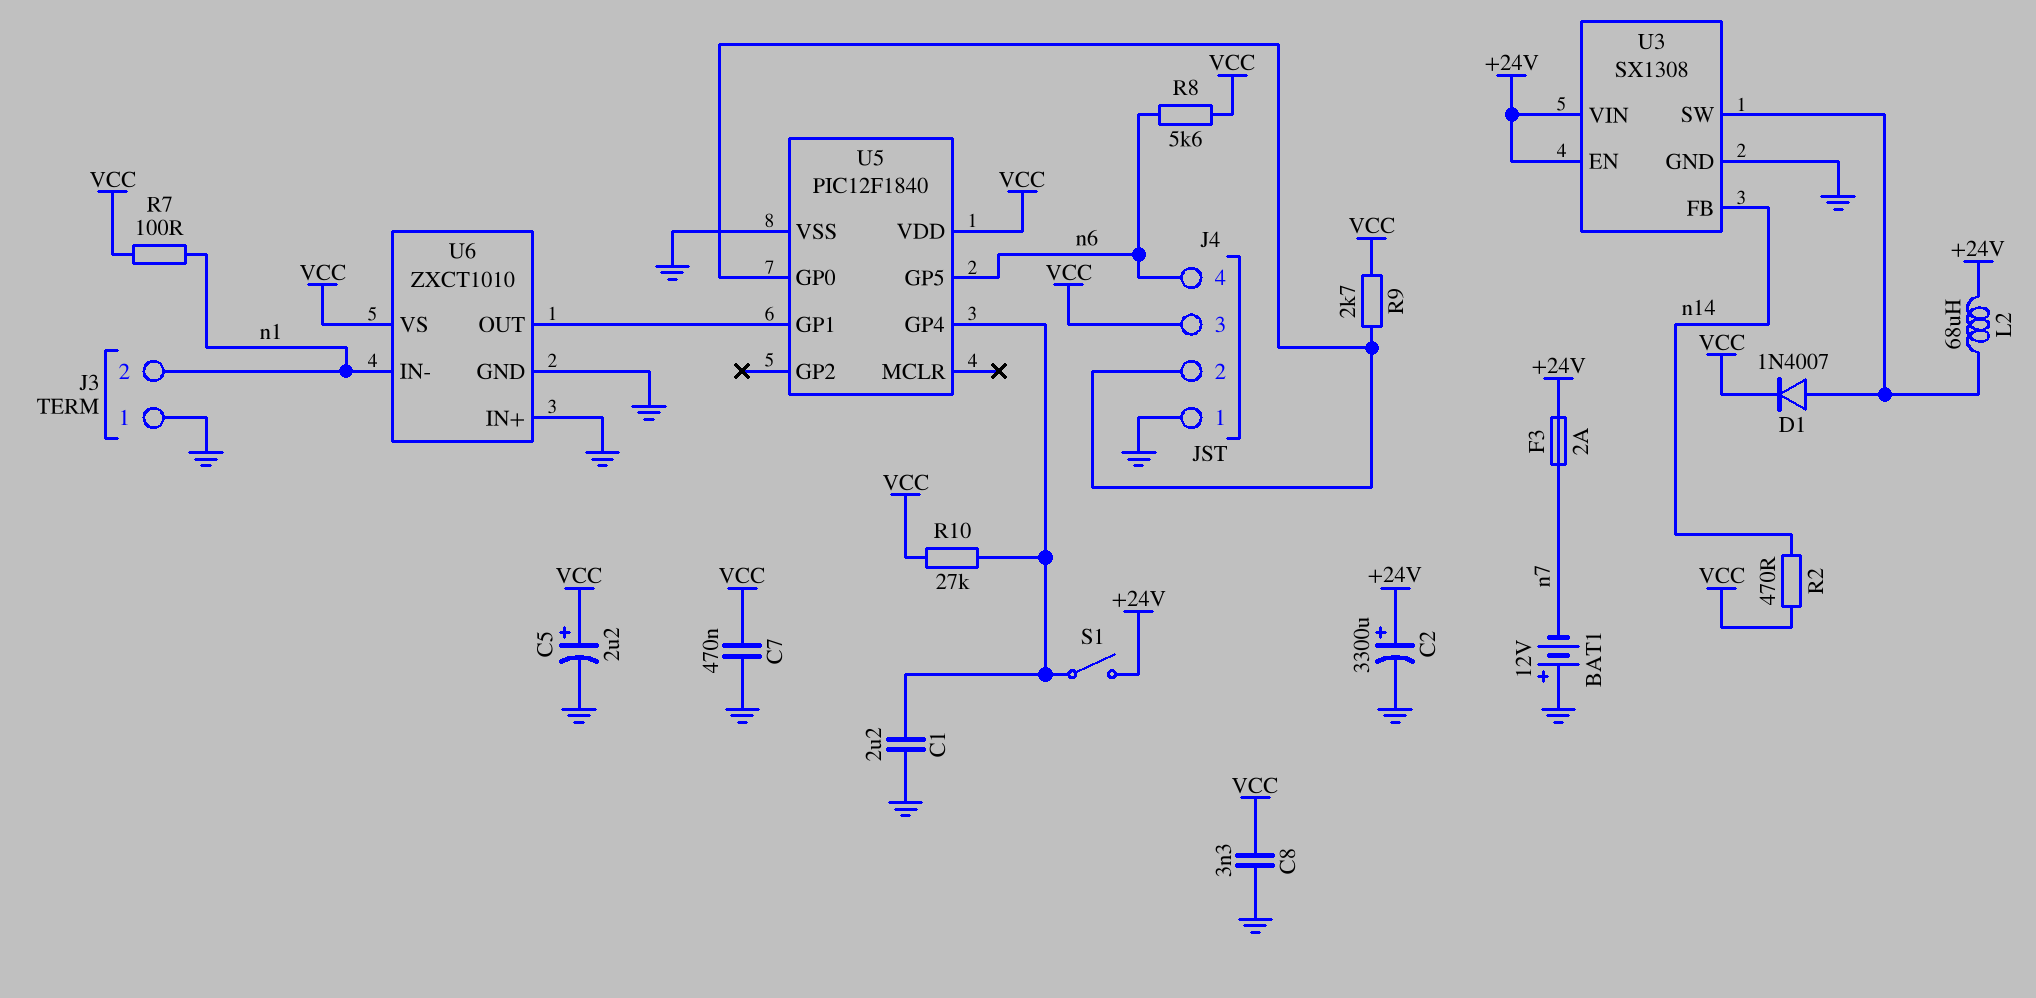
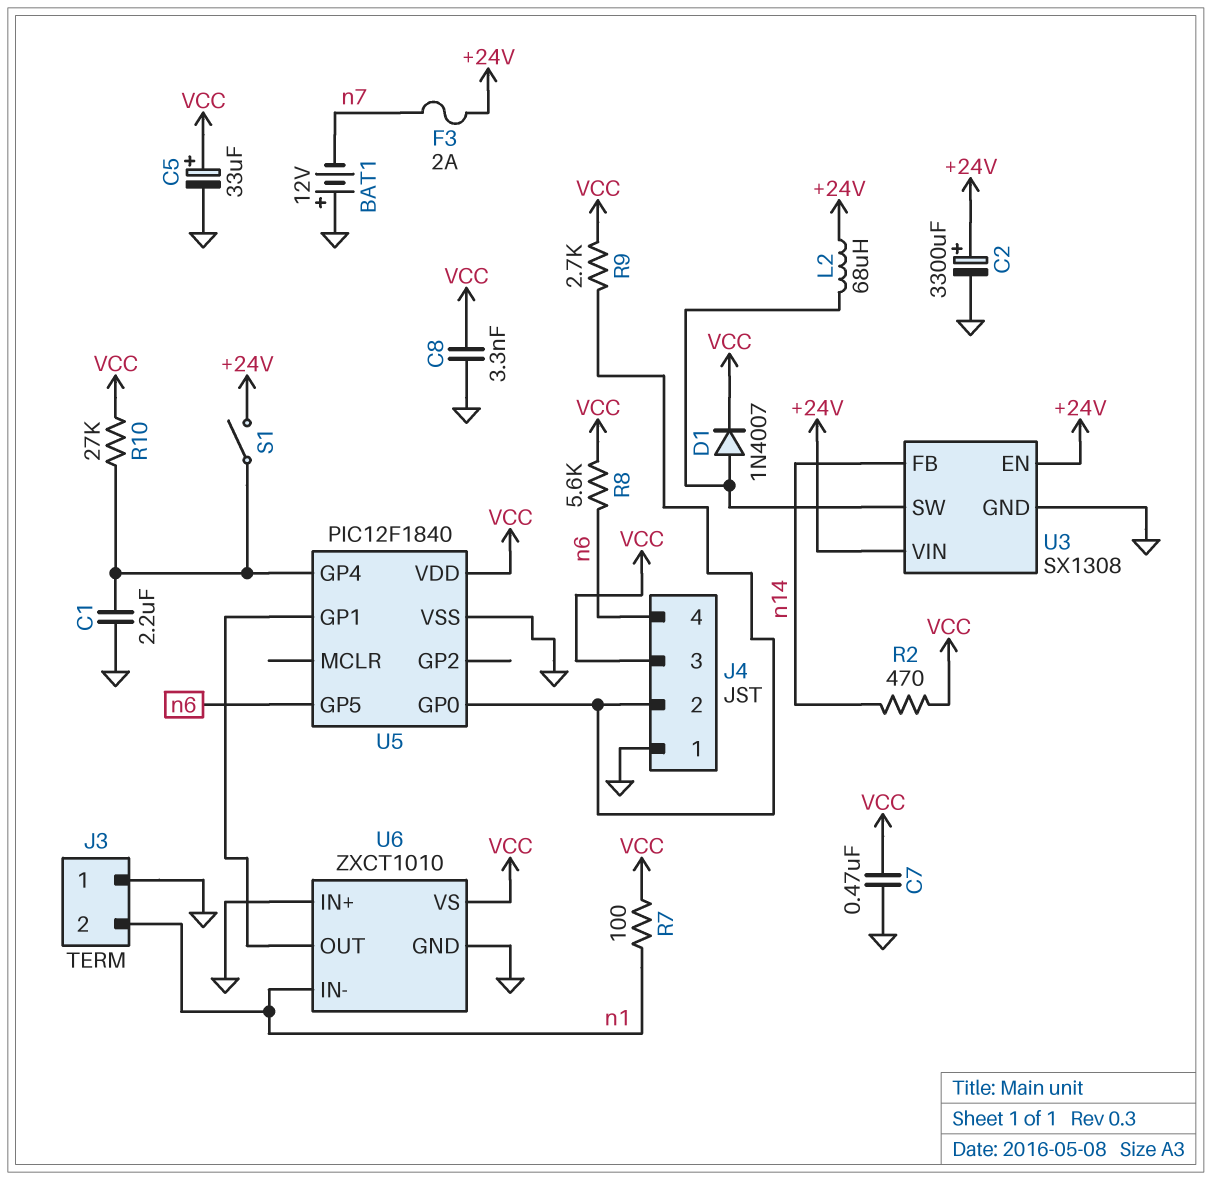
C5: 2.2uF (plus VCC, minus GND) -> 33uF (plus VCC, minus GND)

